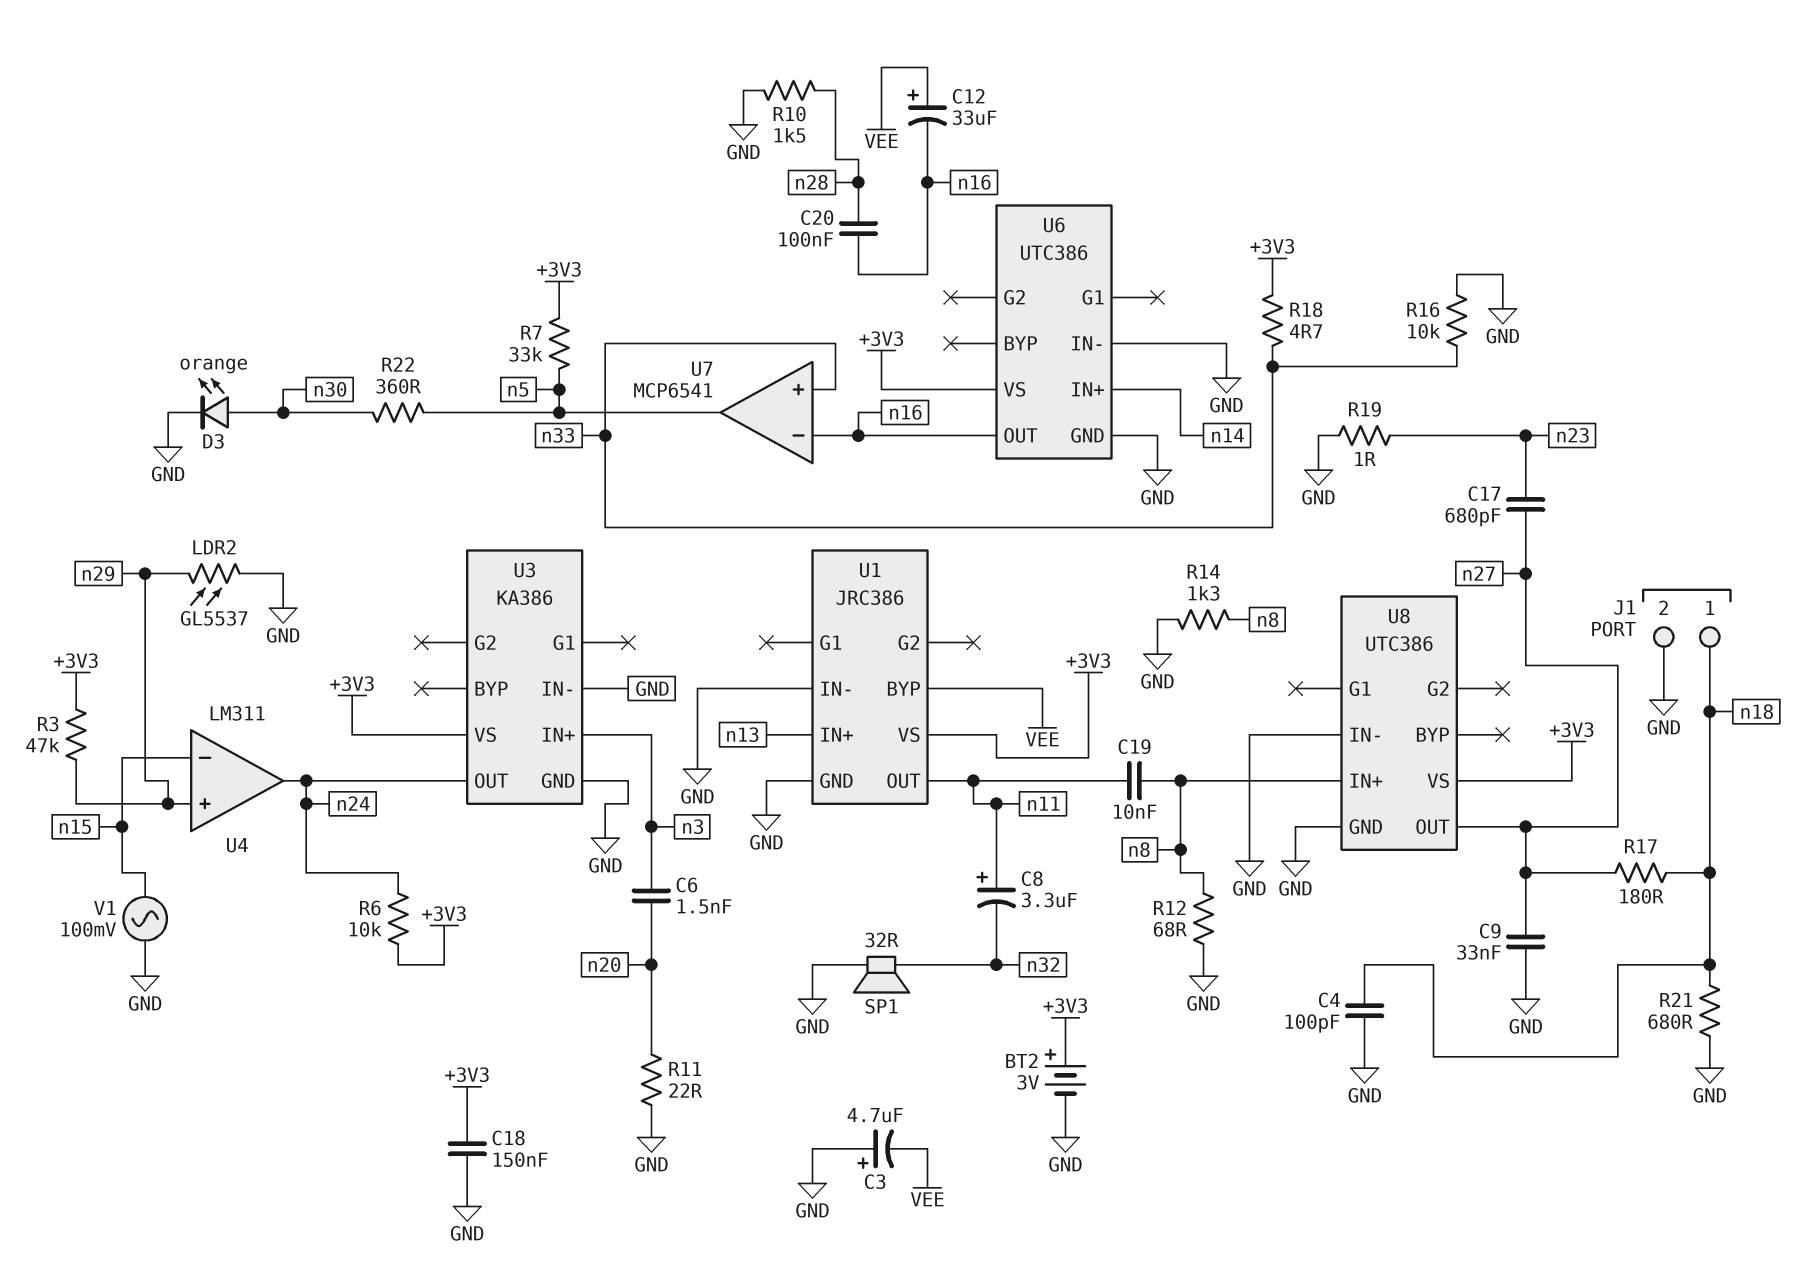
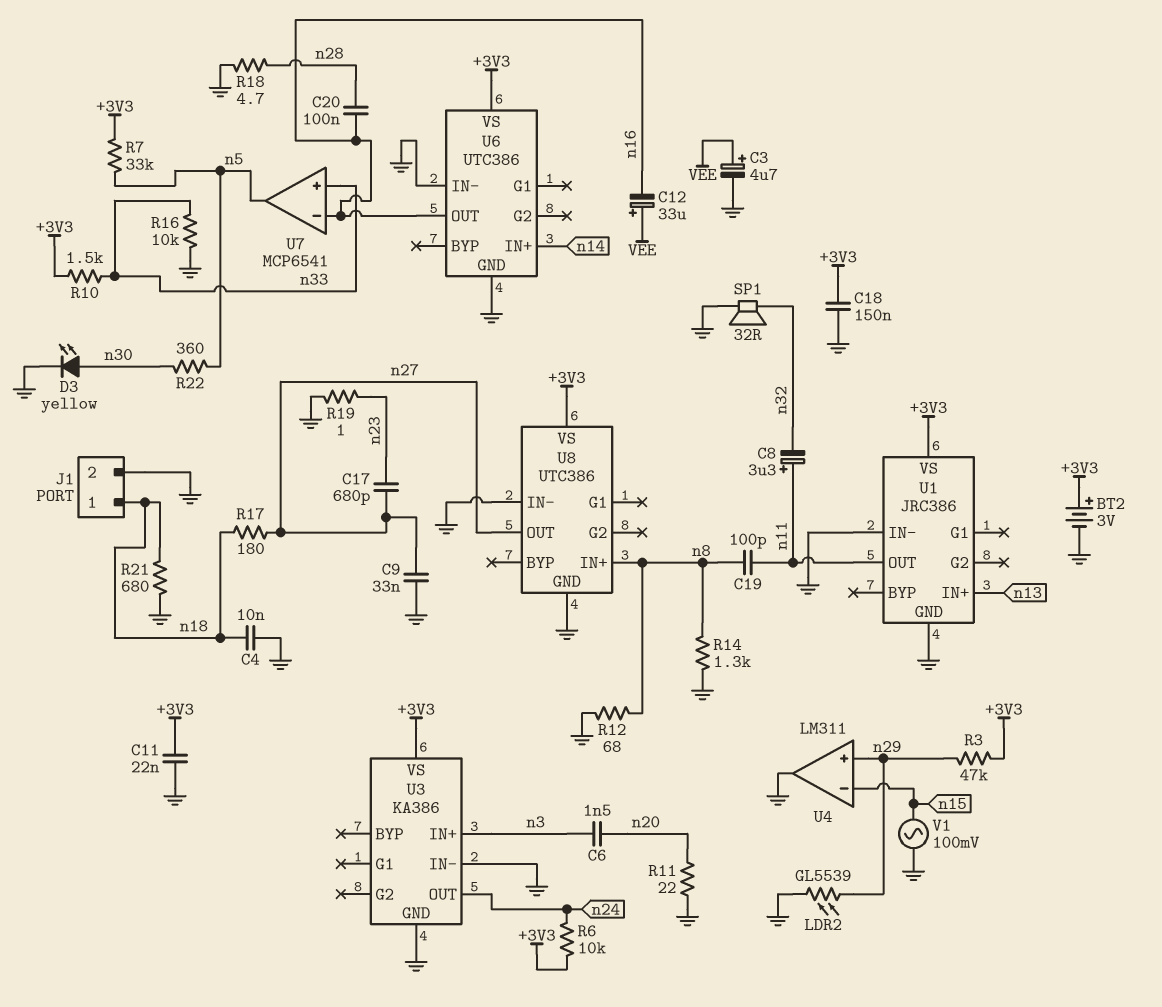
C3: 4.7uF (plus GND, minus VEE) -> 4.7uF (plus VEE, minus GND)
C4: 100pF (GND, n18) -> 10nF (GND, n18)
C11: none -> 22nF (+3V3, GND)
C19: 10nF (n8, n11) -> 100pF (n8, n11)
D3: LED orange (A n30, K GND) -> LED yellow (A n30, K GND)
LDR2: GL5537 (GND, n29) -> GL5539 (GND, n29)
R10: 1.5k (GND, n28) -> 1.5k (+3V3, n33)
R18: 4.7 (+3V3, n33) -> 4.7 (GND, n28)
U1 pin BYP: VEE -> none
U4 pin out: n24 -> GND

